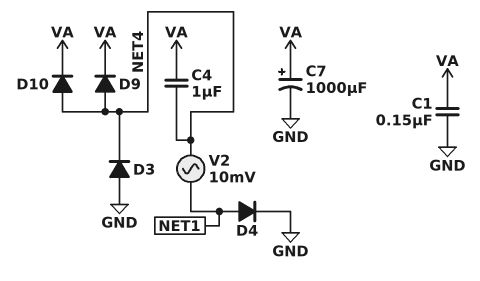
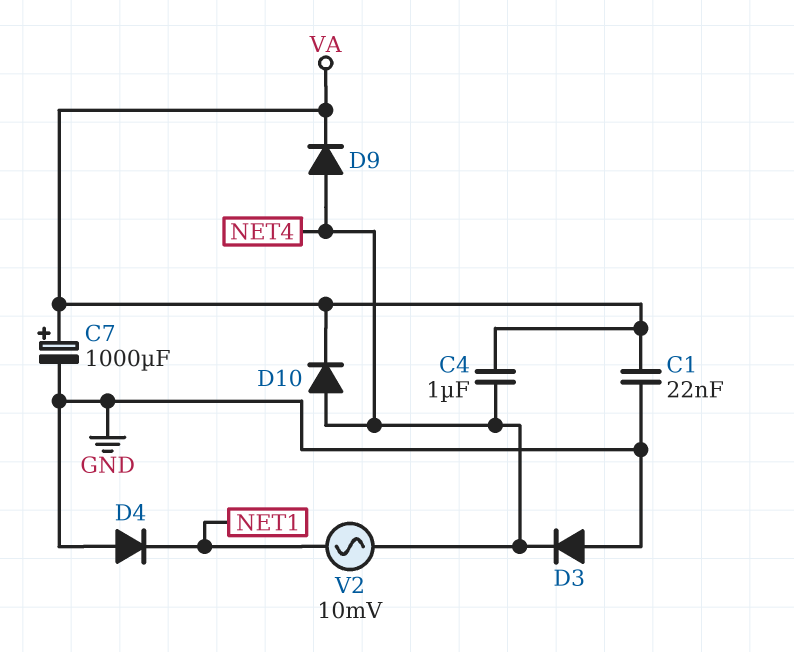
C1: 150nF (GND, VA) -> 22nF (GND, VA)
D4: diode (A NET1, K GND) -> diode (A GND, K NET1)

